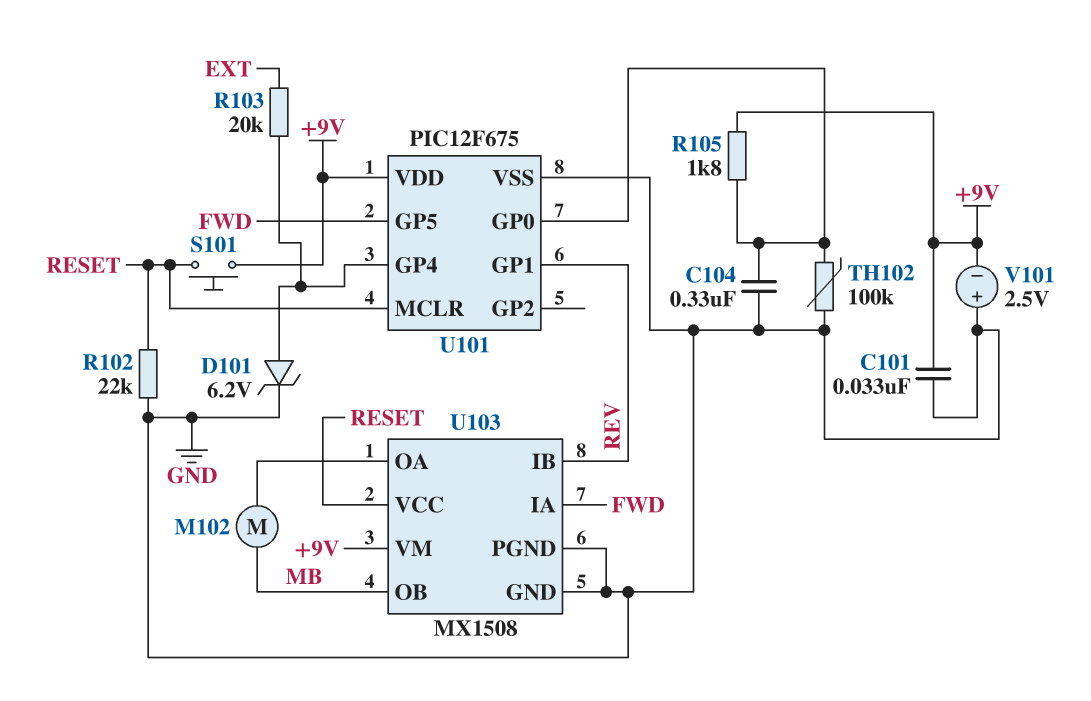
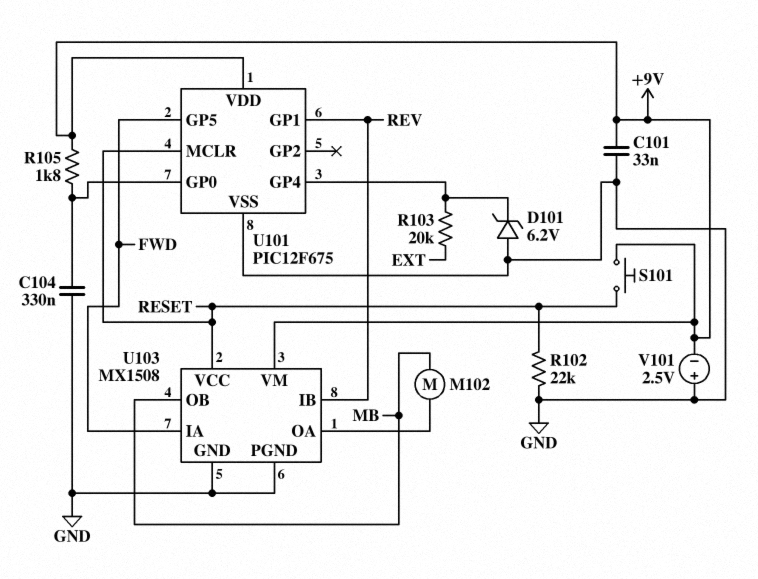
D101: zener 6.2V (A U101/GP4, K GND) -> zener 6.2V (A GND, K U101/GP4)
TH102: 100k (GND, U101/GP0) -> none

